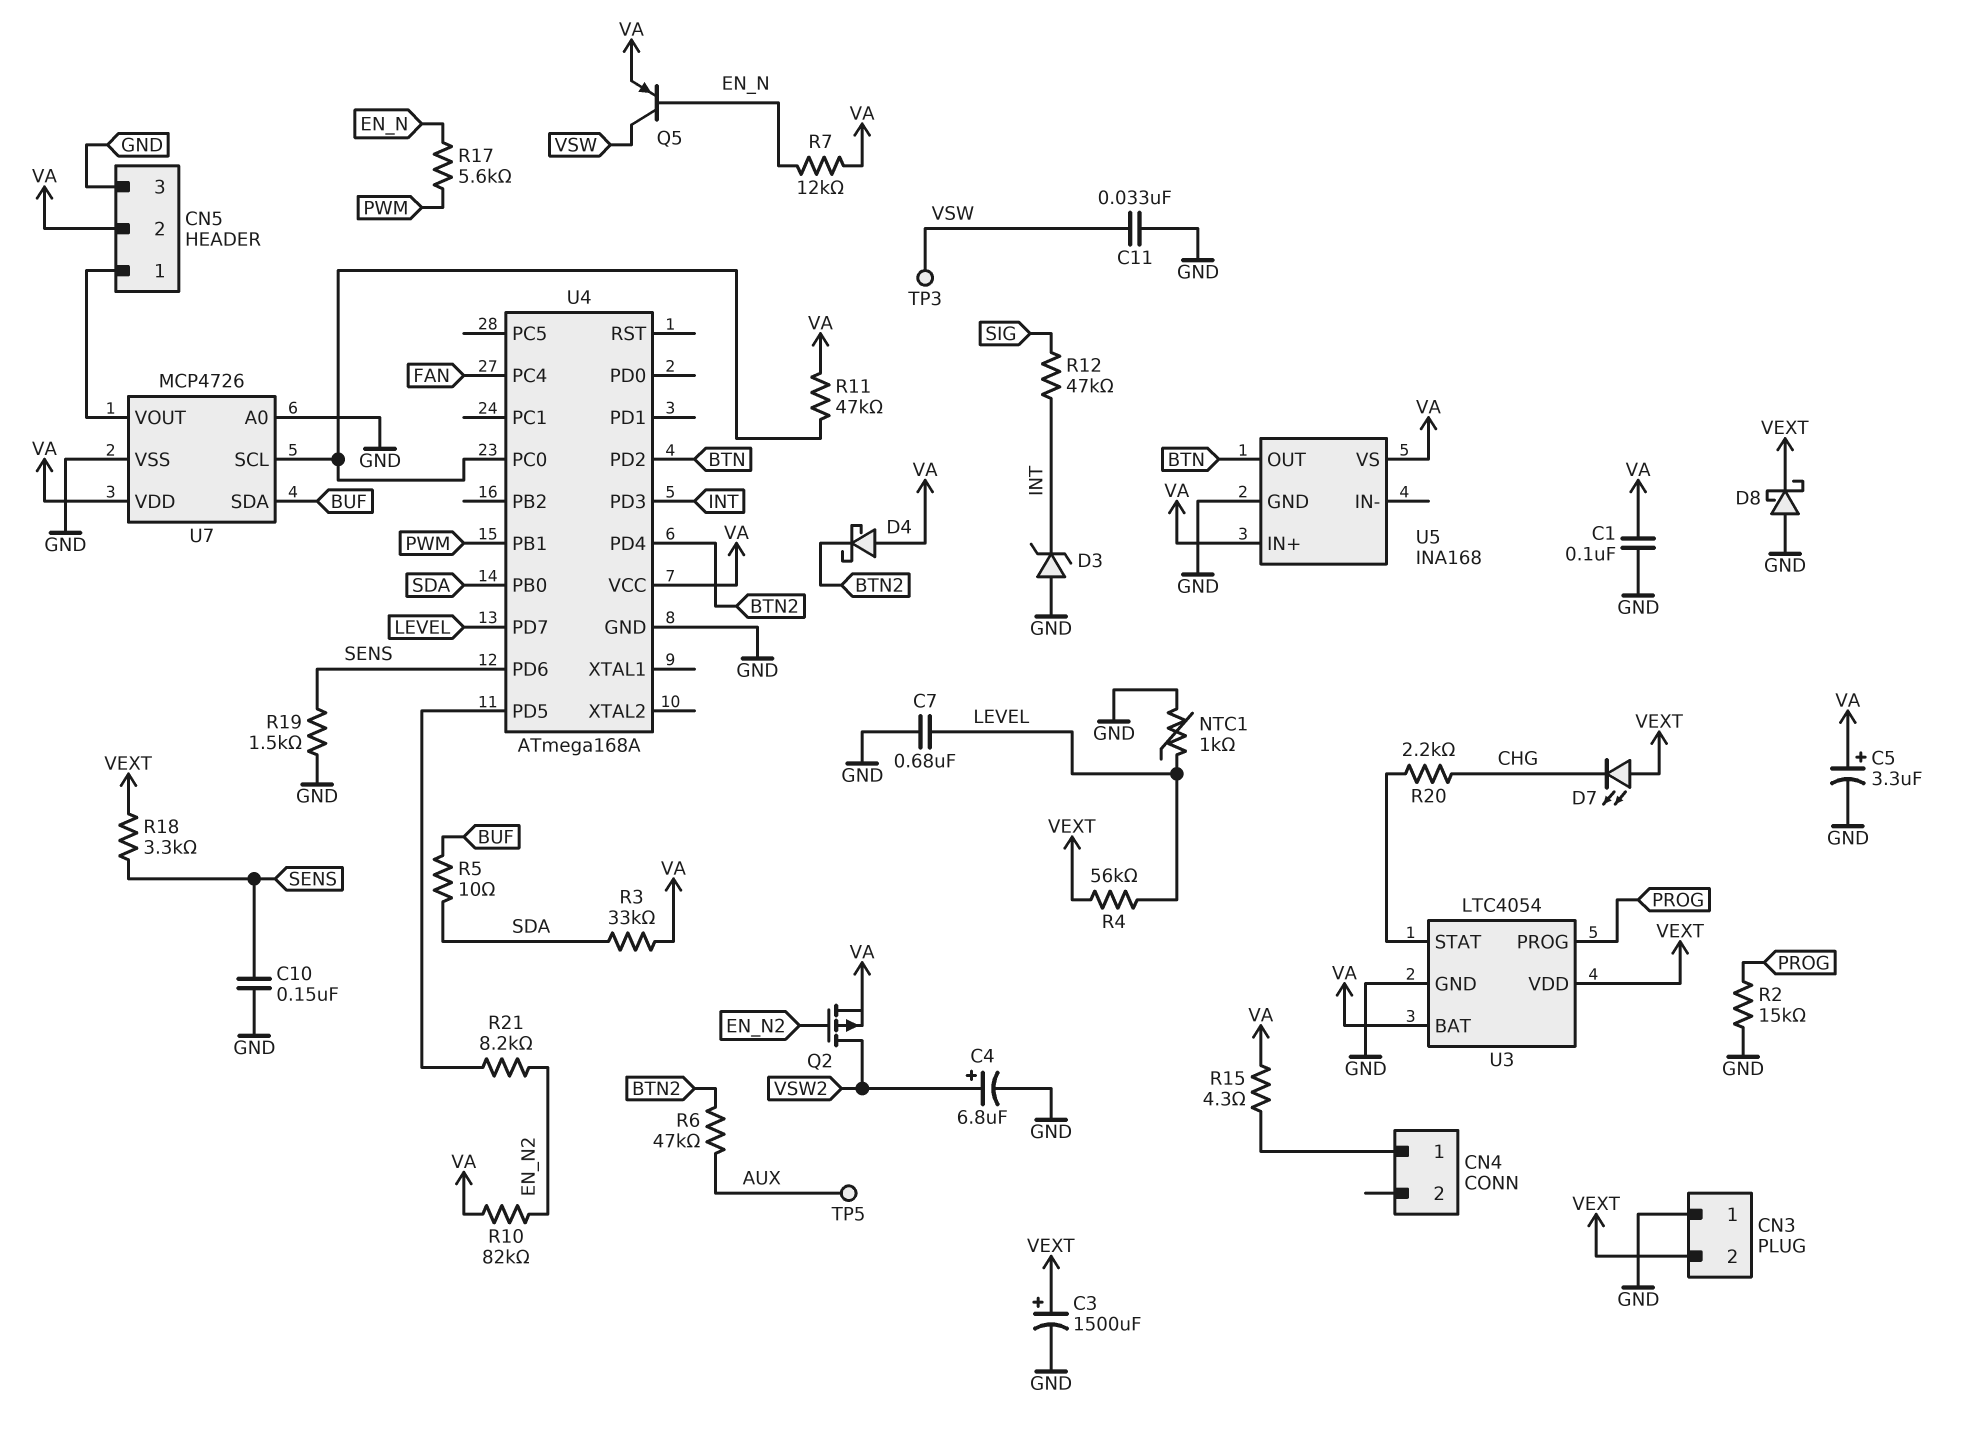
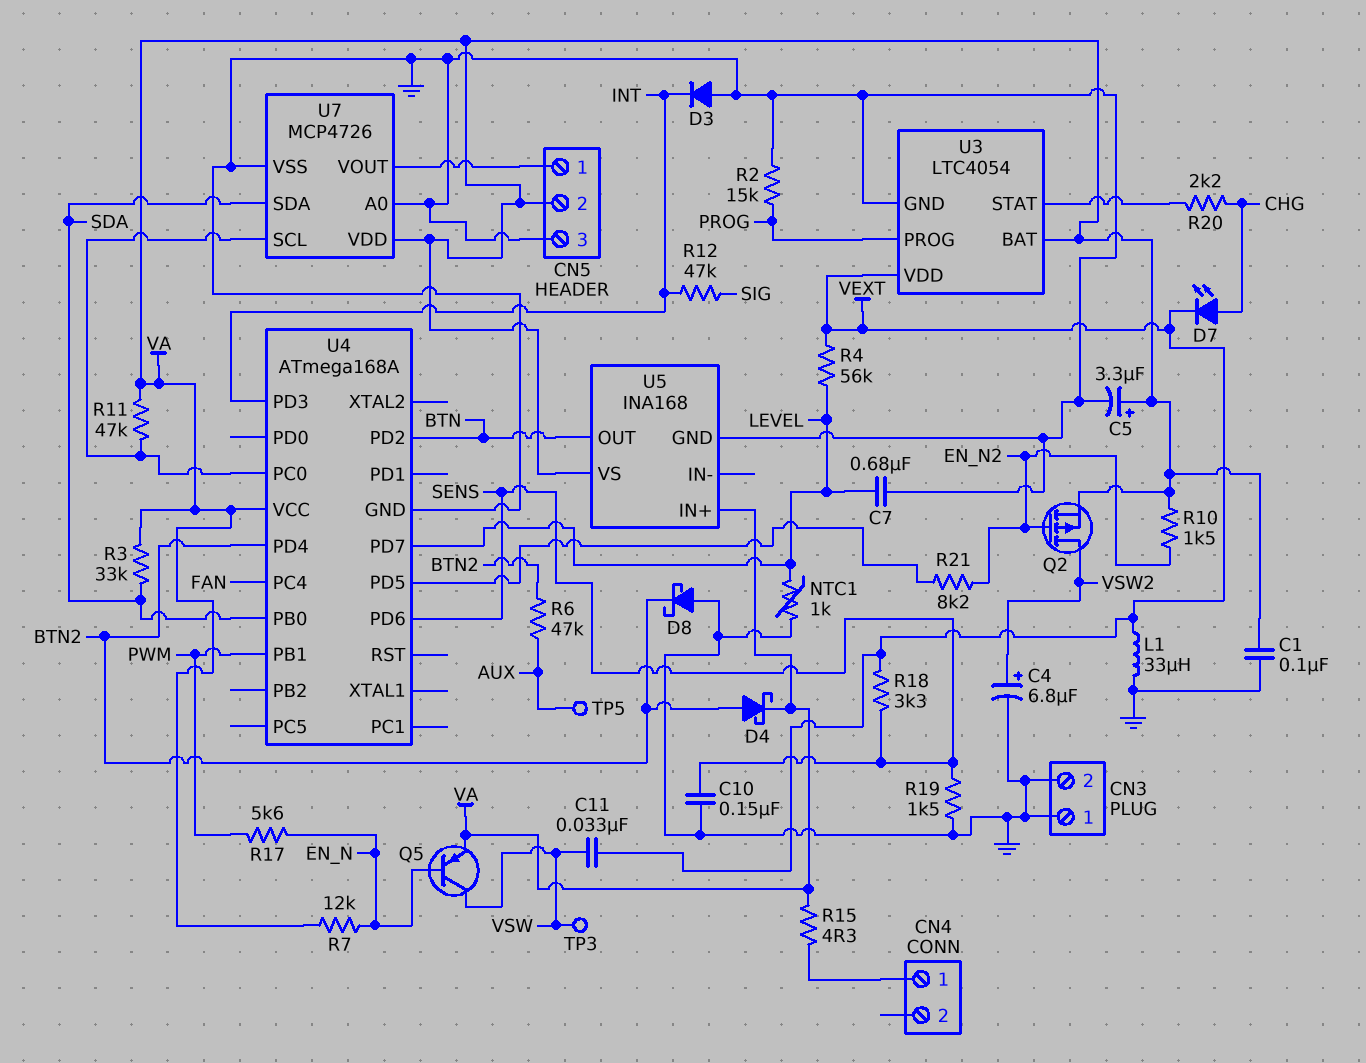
C3: 1500uF (plus VEXT, minus GND) -> none
C11: 33nF (GND, VSW) -> 33nF (VEXT, VSW)
CN3 pin 2: VEXT -> GND
D3: zener (A GND, K INT) -> diode (A GND, K INT)
D4: schottky (A VA, K BTN2) -> schottky (A BTN2, K VA)
D7: LED (A VEXT, K CHG) -> LED (A CHG, K VEXT)
D8: schottky (A GND, K VEXT) -> schottky (A GND, K BTN2)
L1: none -> 33uH (GND, VEXT)
R5: 10 (BUF, SDA) -> none
R10: 82k (EN_N2, VA) -> 1.5k (EN_N2, VA)
U7 pin SDA: BUF -> SDA

